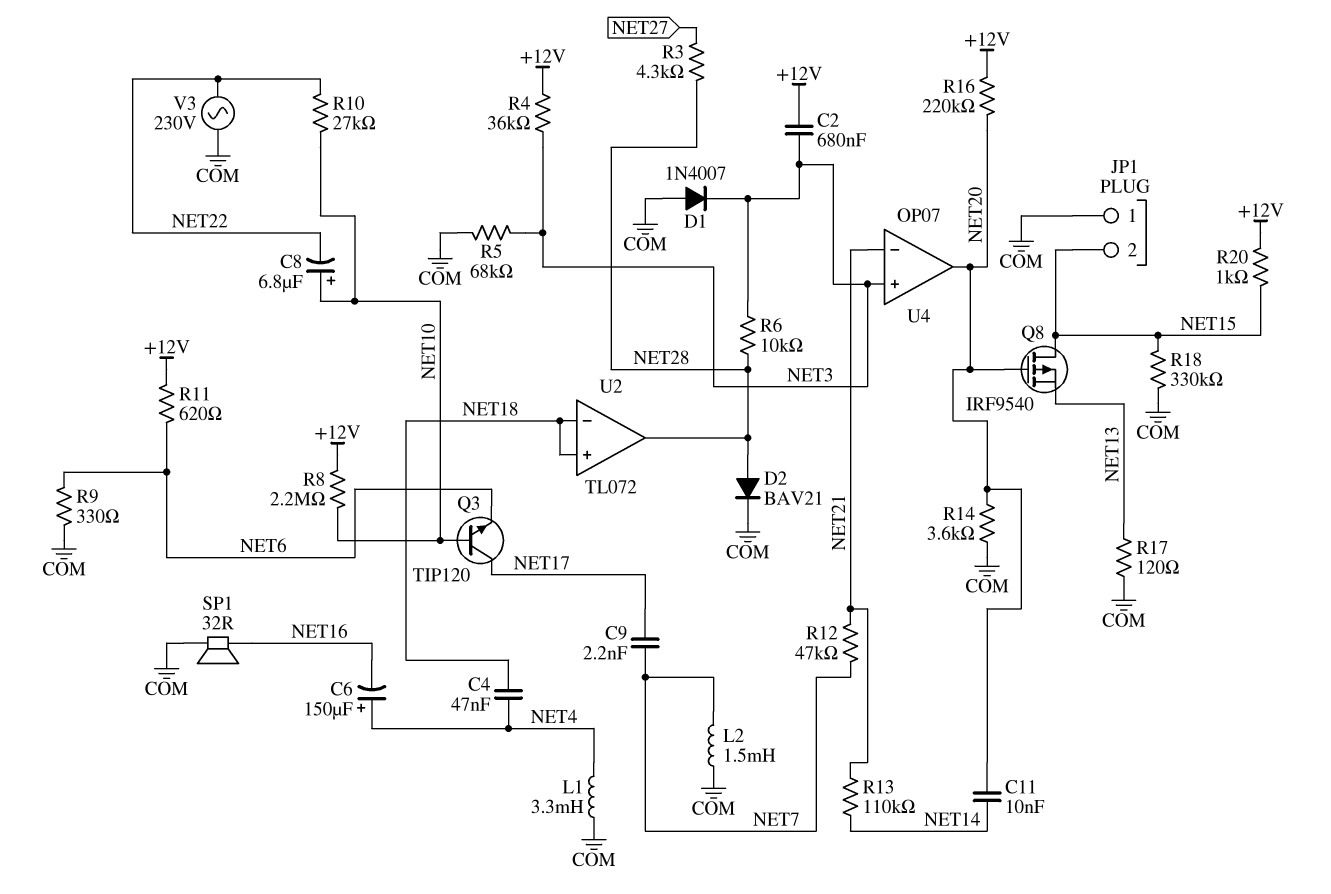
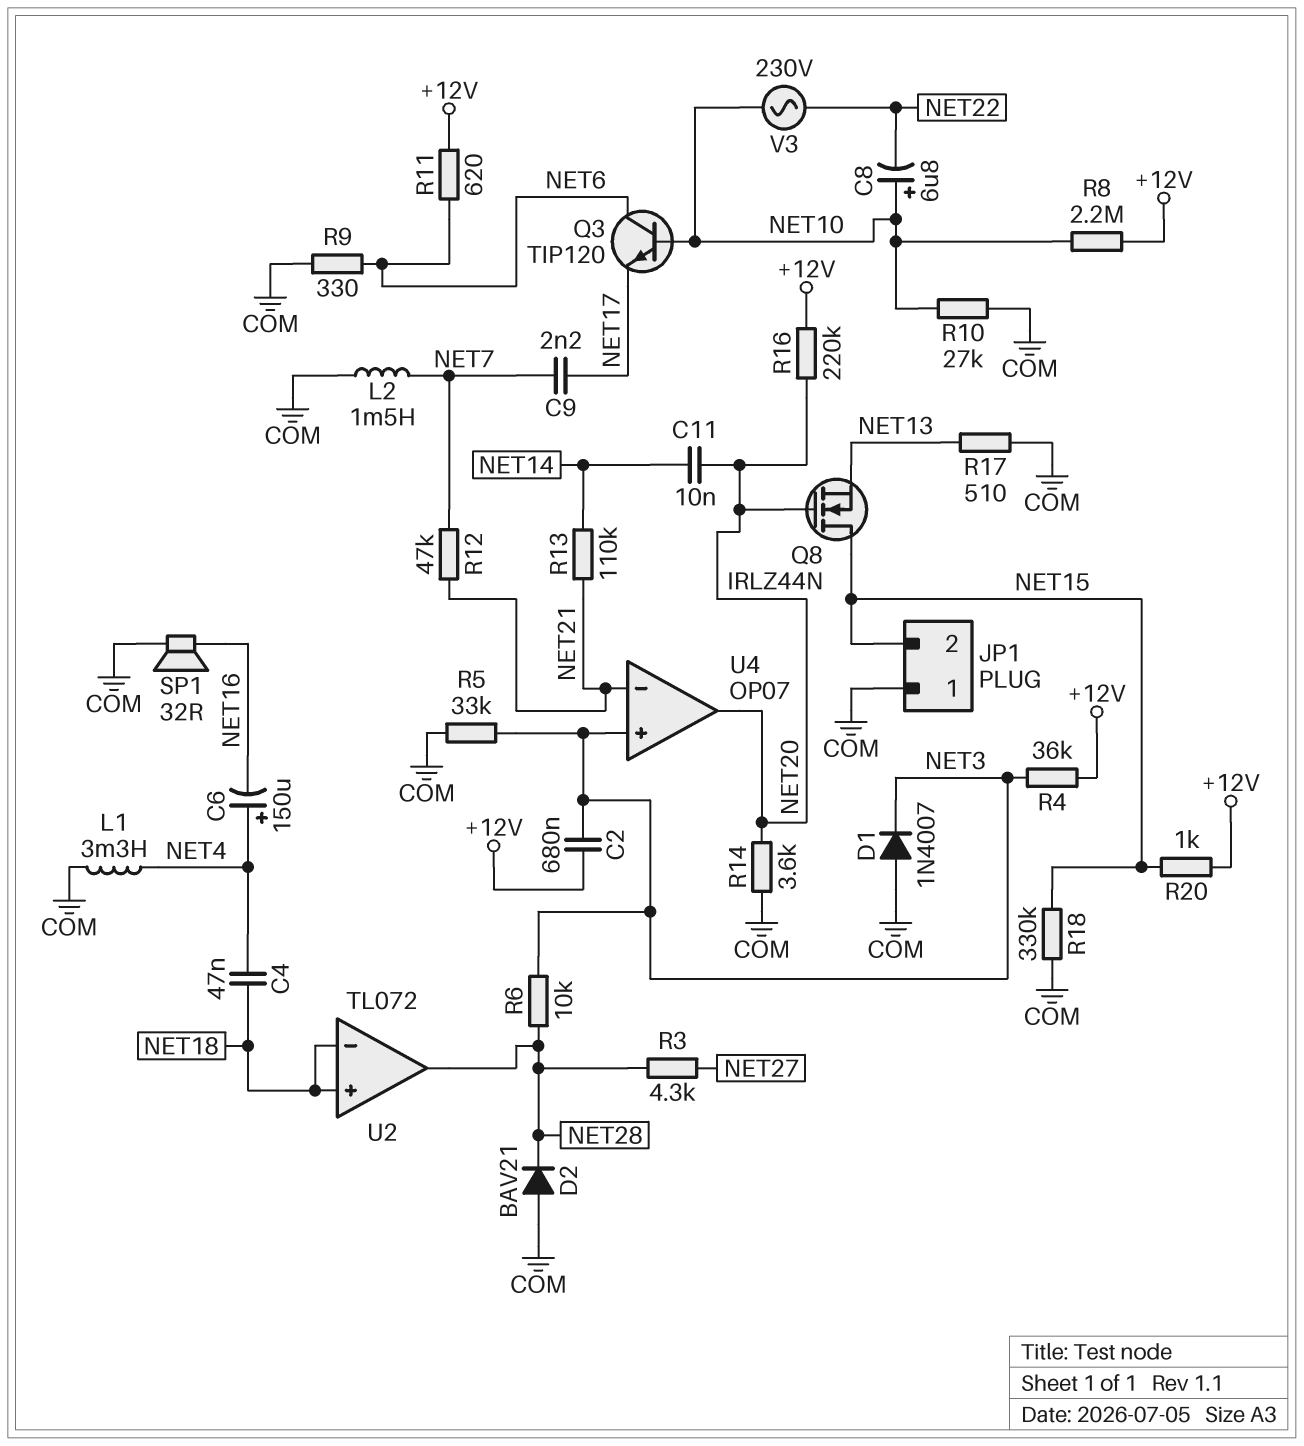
D2: diode BAV21 (A NET28, K COM) -> diode BAV21 (A COM, K NET28)
Q3: NPN TIP120 (B NET10, C NET17, E NET6) -> NPN TIP120 (B NET10, C NET6, E NET17)
Q8: PMOS IRF9540 (G NET20, D NET15, S NET13) -> NMOS IRLZ44N (G NET20, D NET15, S NET13)
R5: 68k (COM, NET3) -> 33k (COM, NET3)
R10: 27k (NET10, NET22) -> 27k (COM, NET10)
R17: 120 (COM, NET13) -> 510 (COM, NET13)
V3: AC 230V (COM, NET22) -> AC 230V (NET10, NET22)

